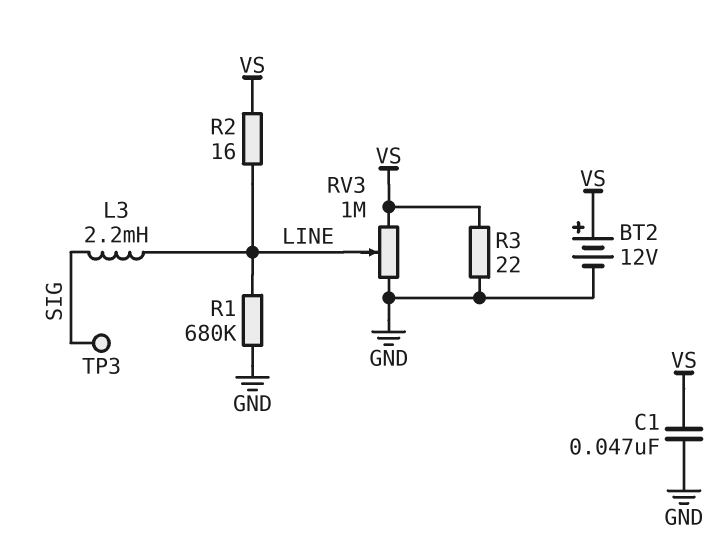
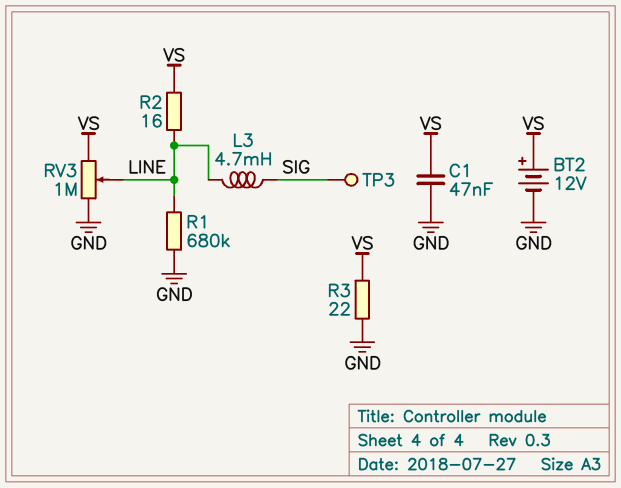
L3: 2.2mH (LINE, SIG) -> 4.7mH (LINE, SIG)

